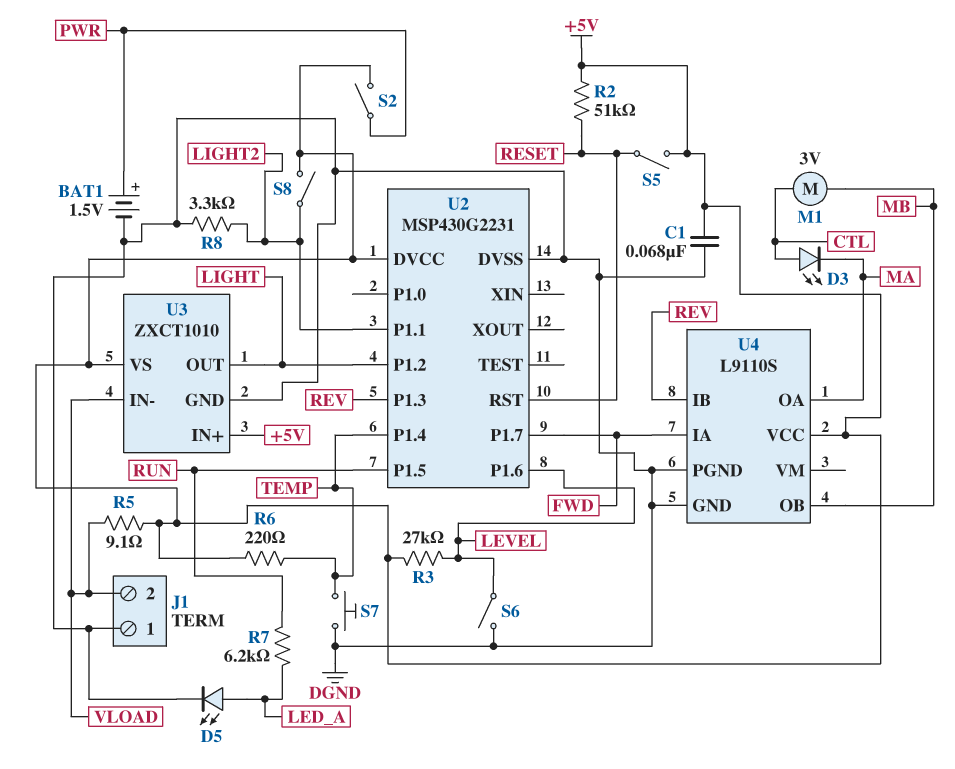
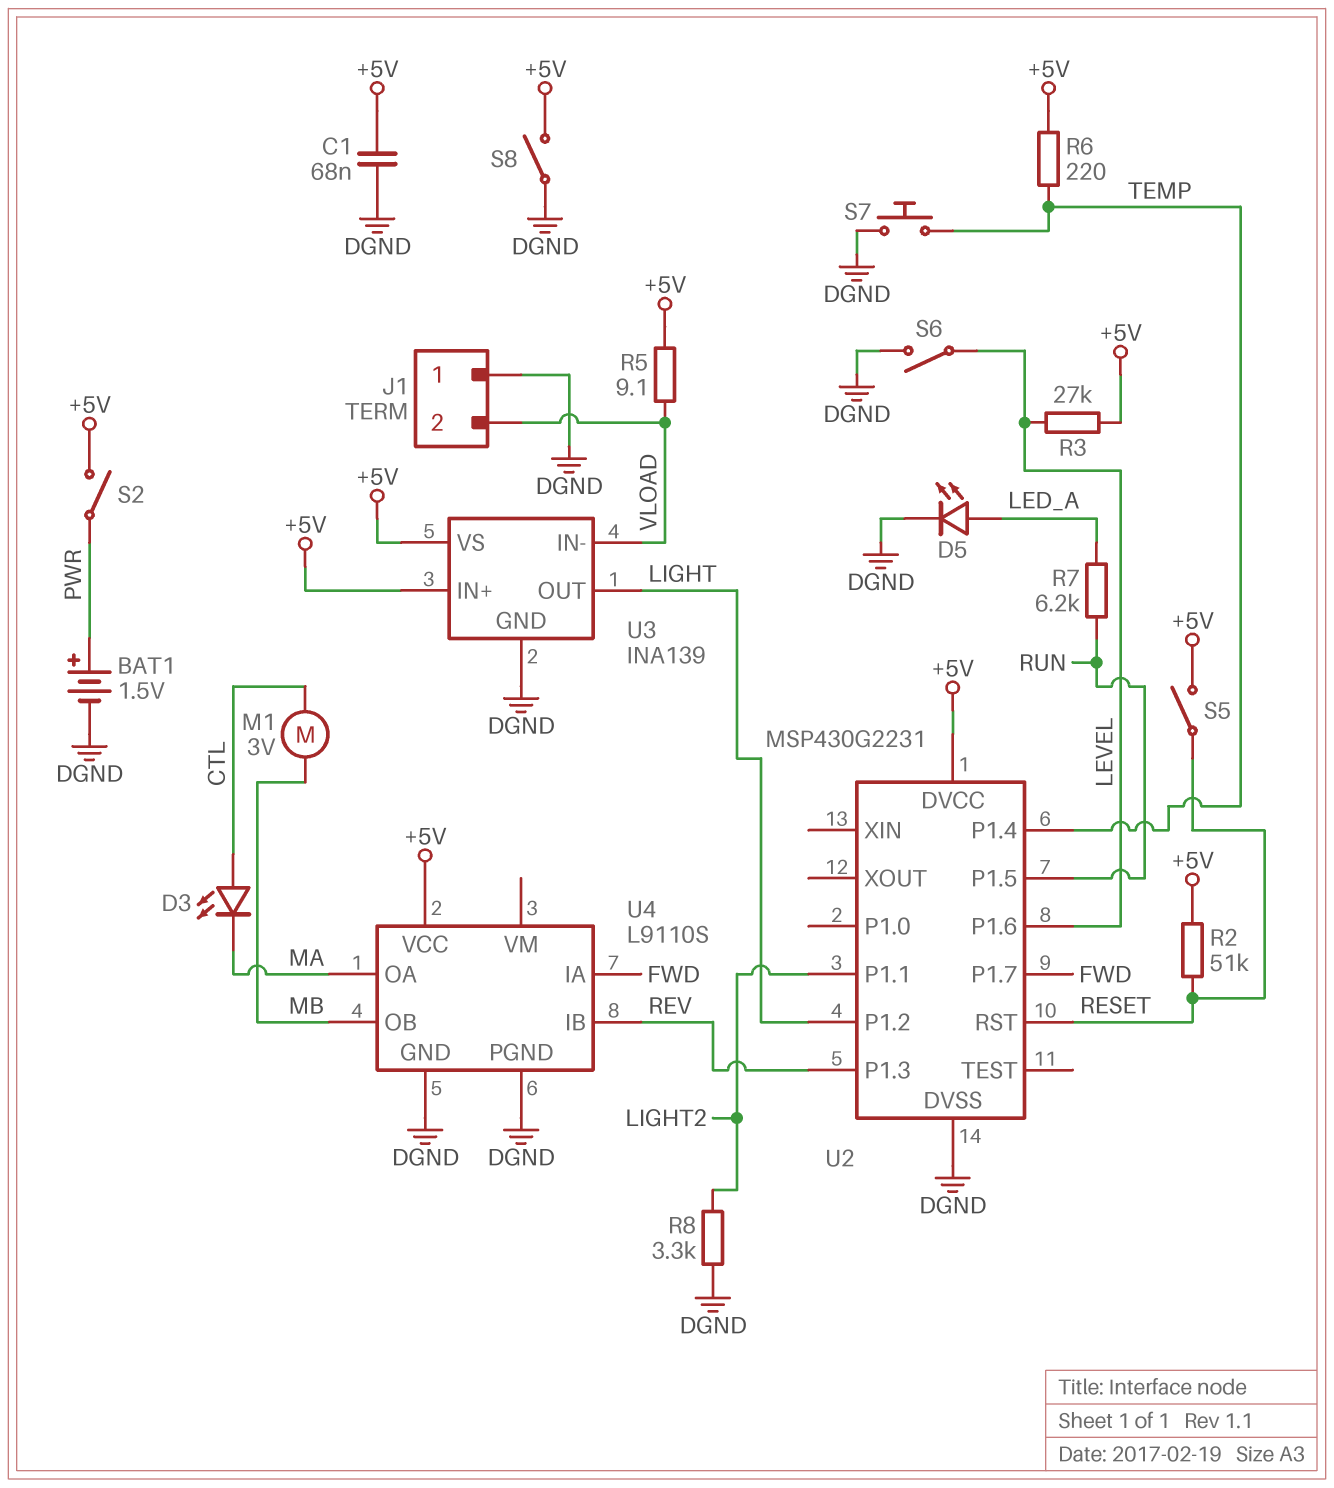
S8: switch (+5V, LIGHT2) -> switch (+5V, DGND)
U3: ZXCT1010 -> INA139

